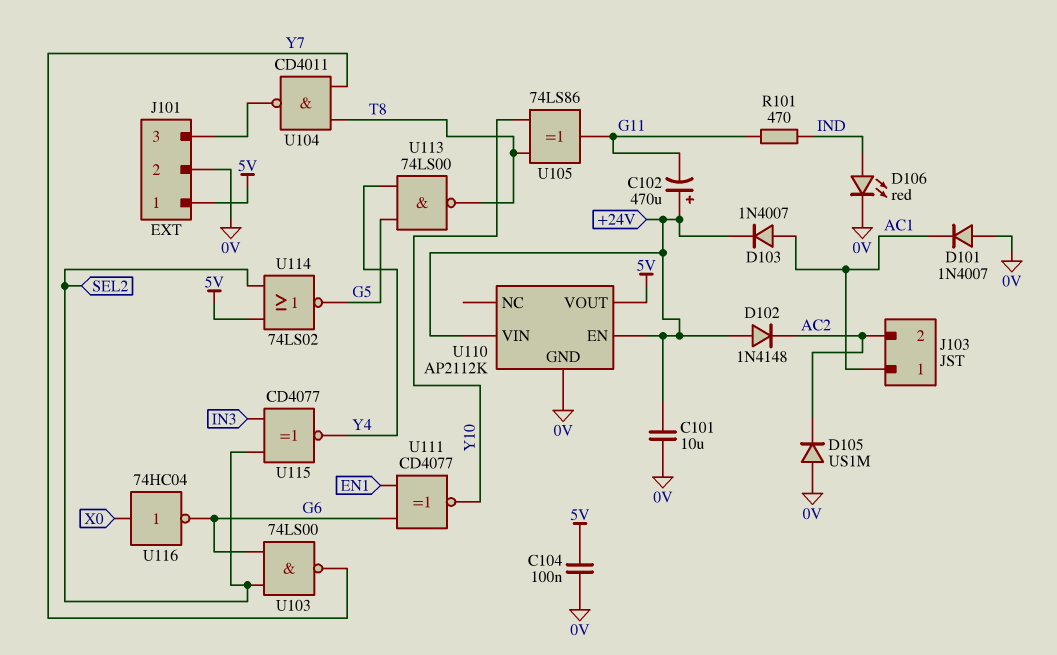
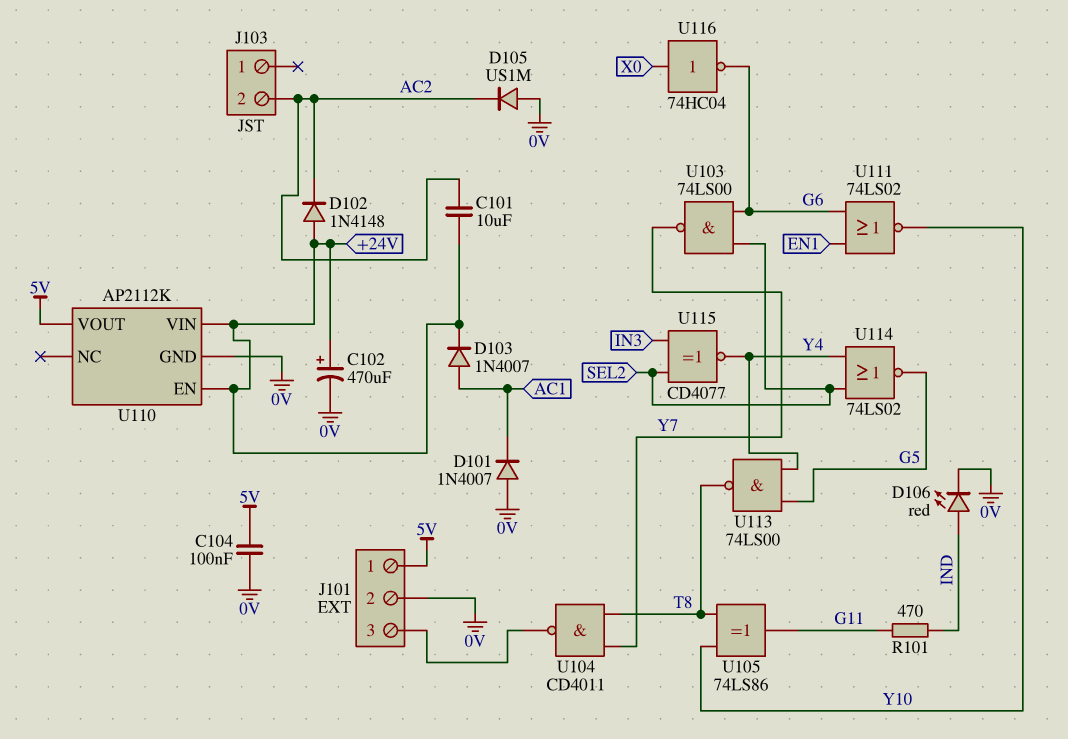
C101: 10uF (+24V, 0V) -> 10uF (+24V, AC2)
C102: 470uF (plus +24V, minus G11) -> 470uF (plus +24V, minus 0V)
J103 pin 1: AC1 -> none
U111: XNOR CD4077 (in EN1, in G6, out Y10) -> NOR 74LS02 (in EN1, in G6, out Y10)
U114: NOR 74LS02 (in 5V, in SEL2, out G5) -> NOR 74LS02 (in SEL2, in Y4, out G5)

